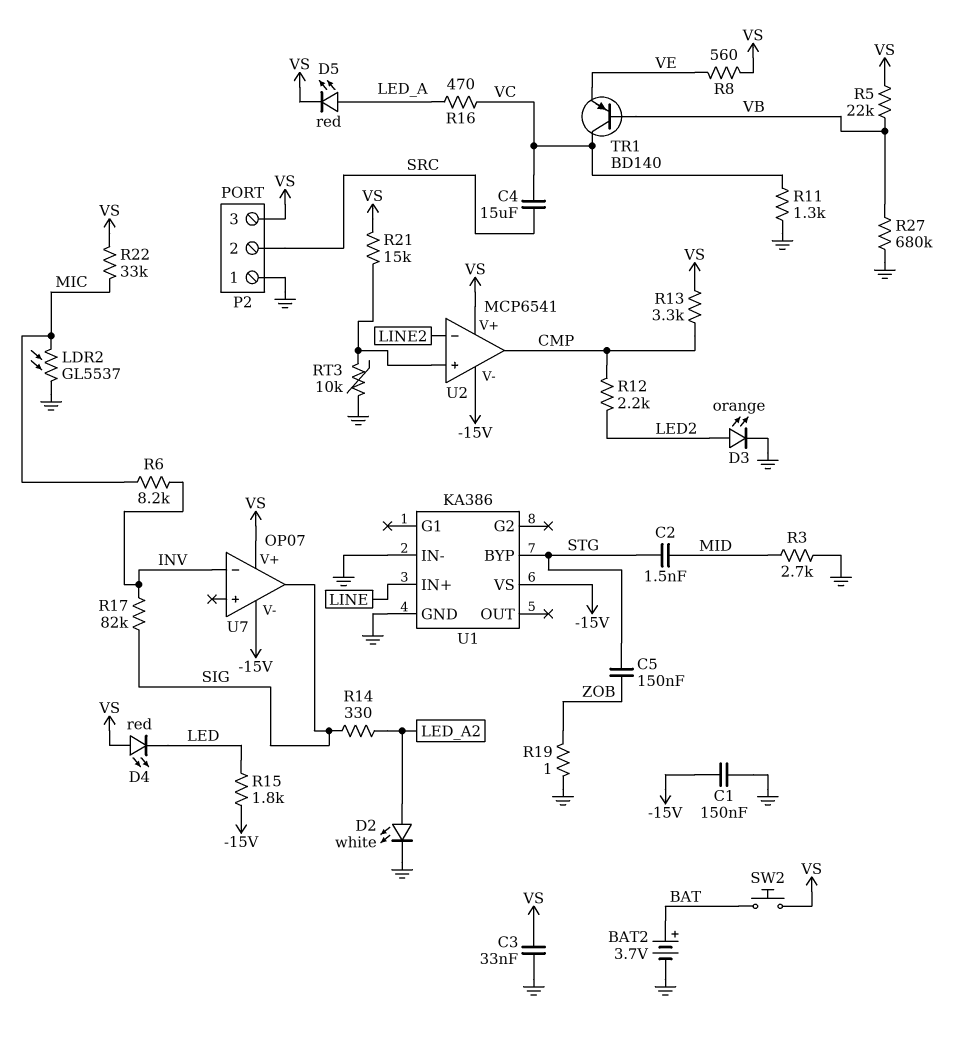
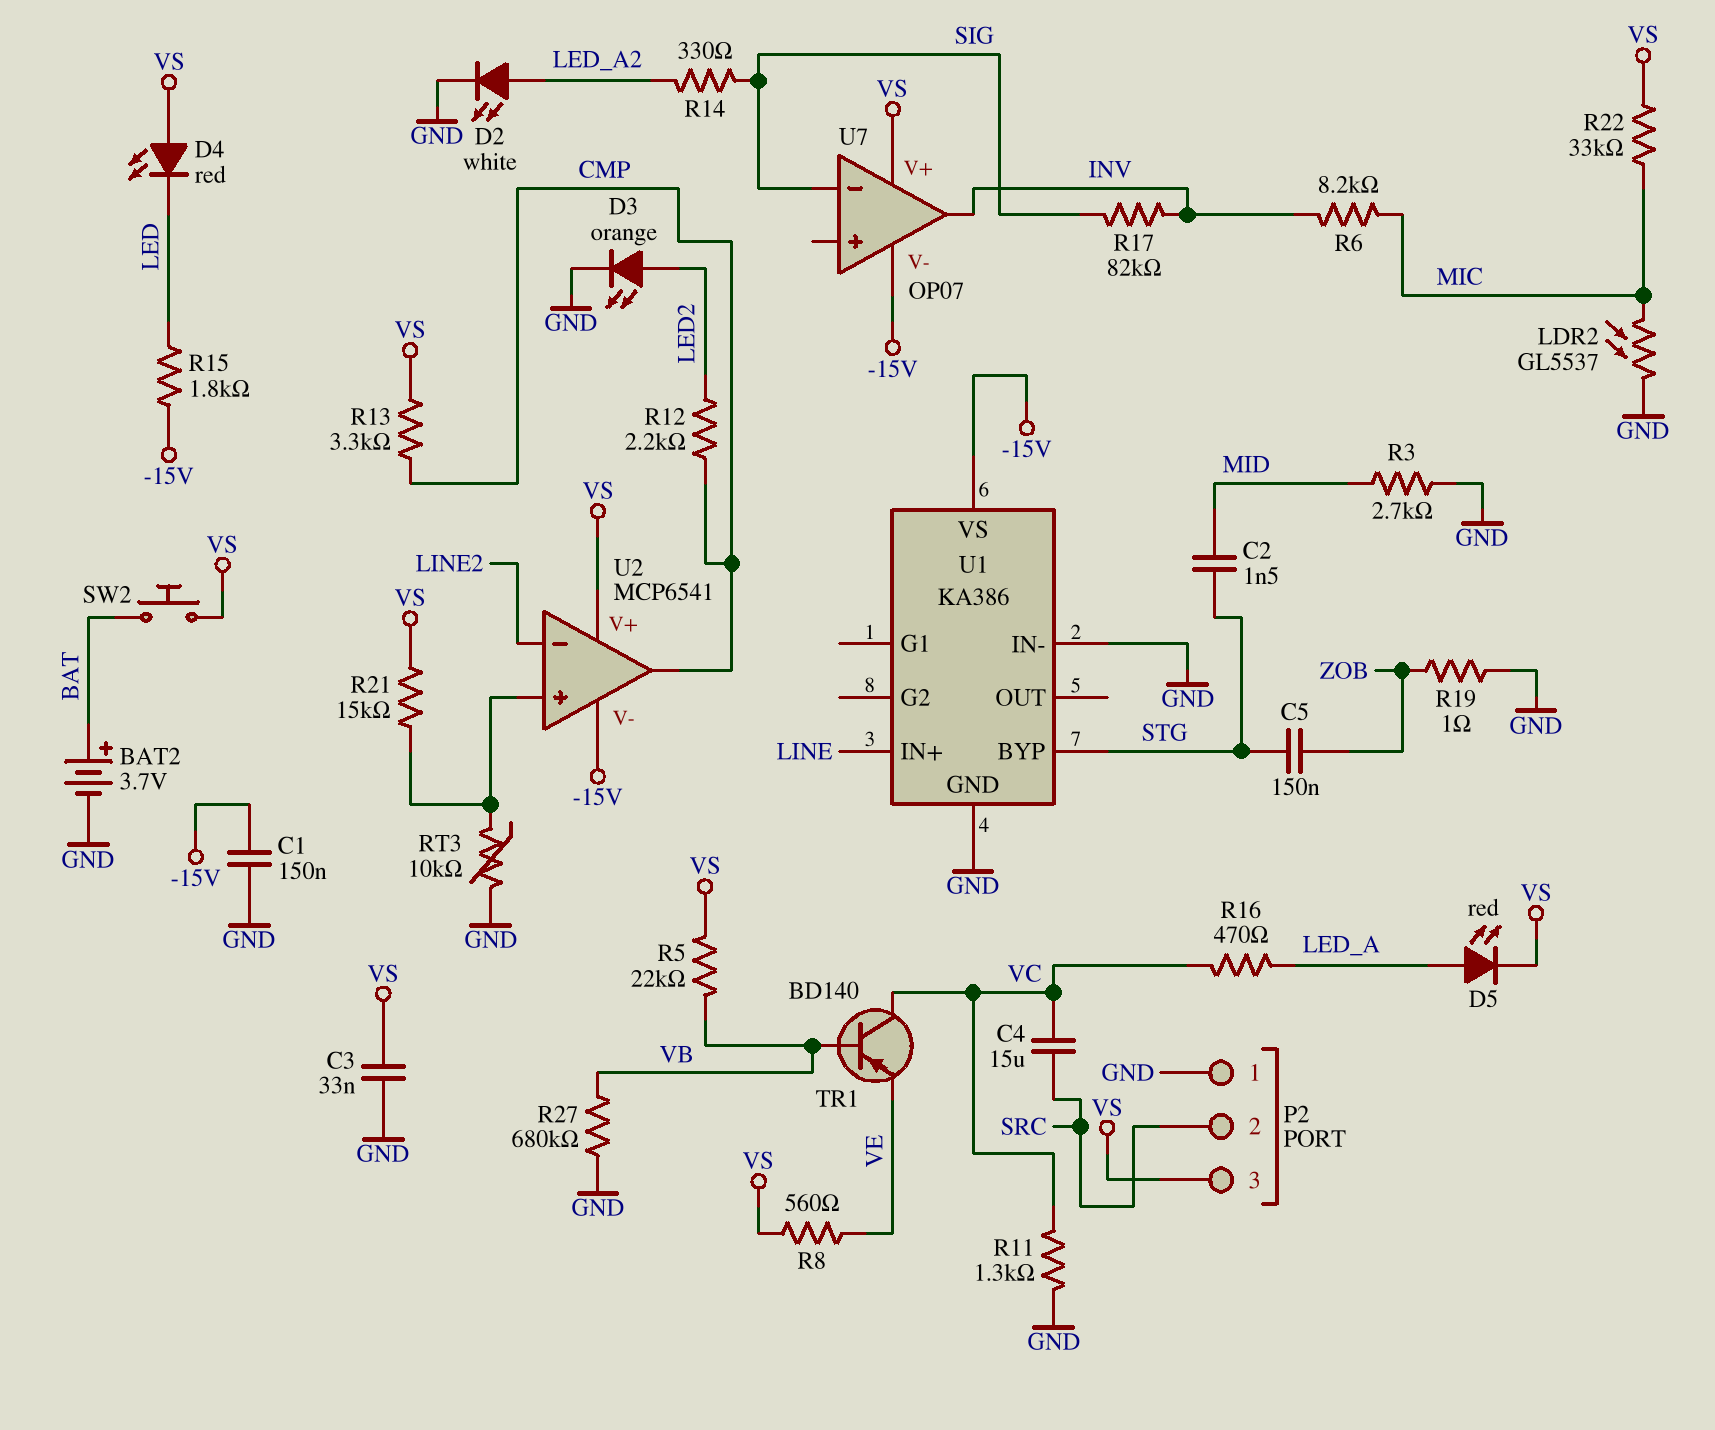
U7 pin in-: INV -> SIG
U7 pin out: SIG -> INV

